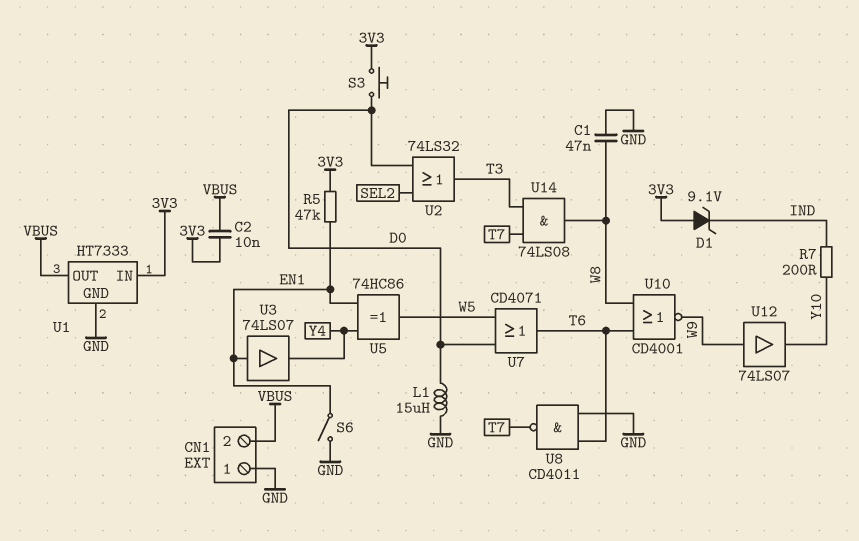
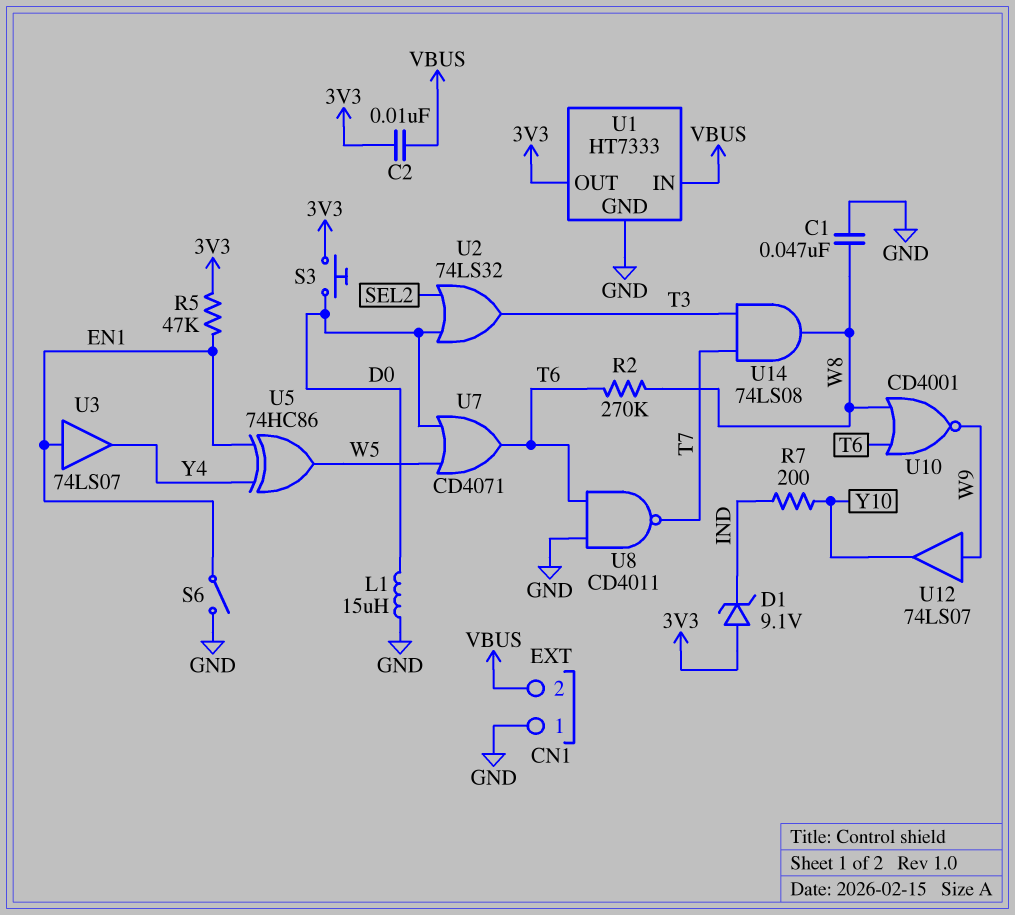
R2: none -> 270k (T6, W8)
U1 pin IN: 3V3 -> VBUS
U1 pin OUT: VBUS -> 3V3

